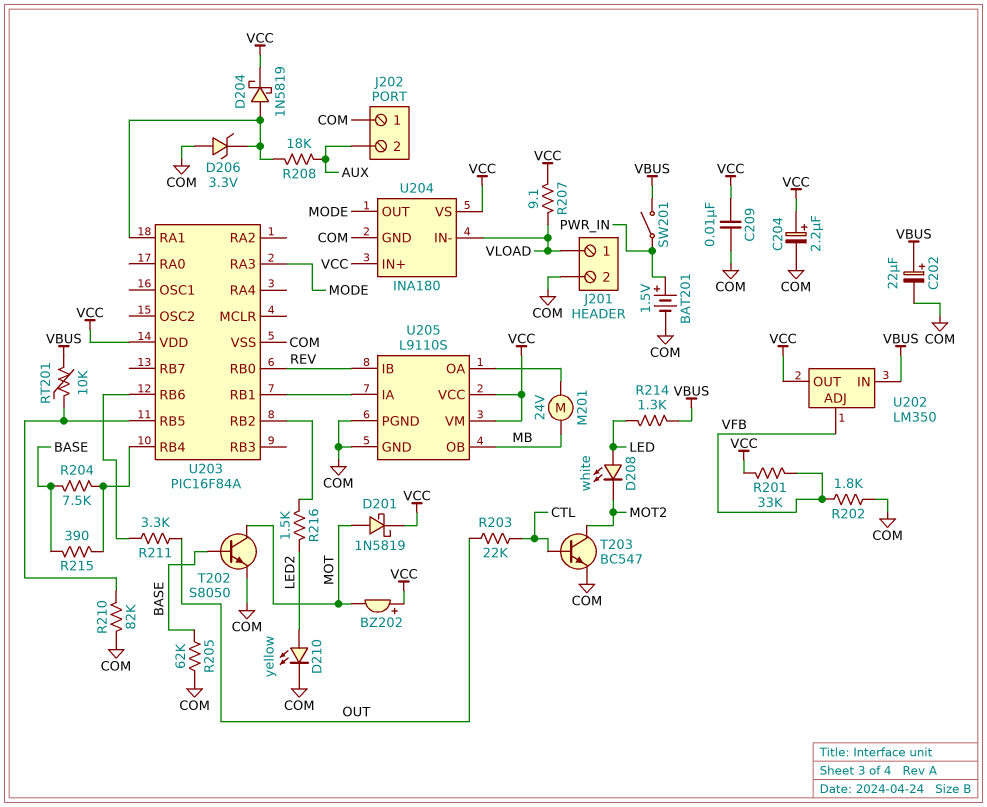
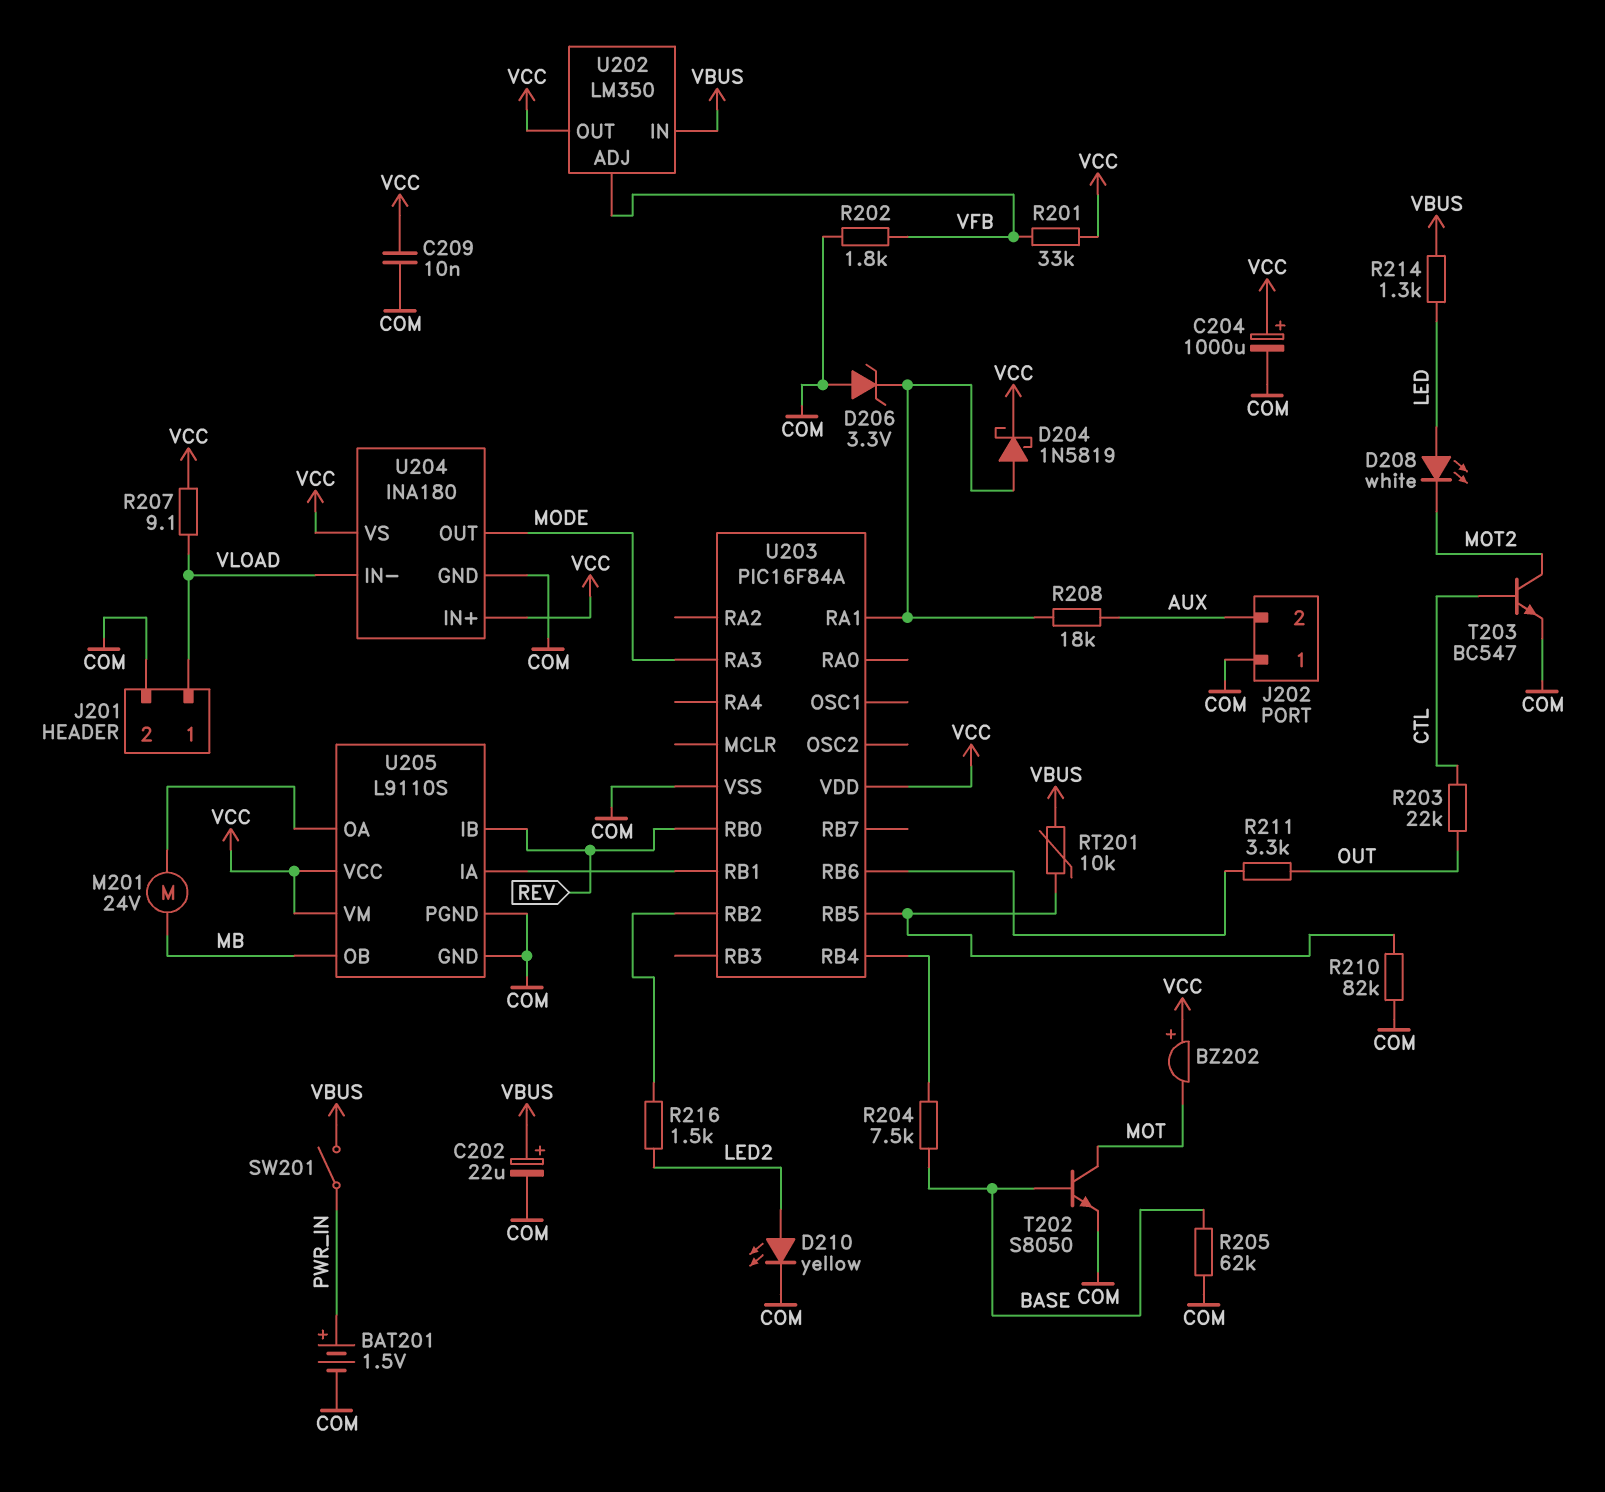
C204: 2.2uF (plus VCC, minus COM) -> 1000uF (plus VCC, minus COM)
D201: schottky 1N5819 (A MOT, K VCC) -> none
R215: 390 (BASE, U203/RB4) -> none

